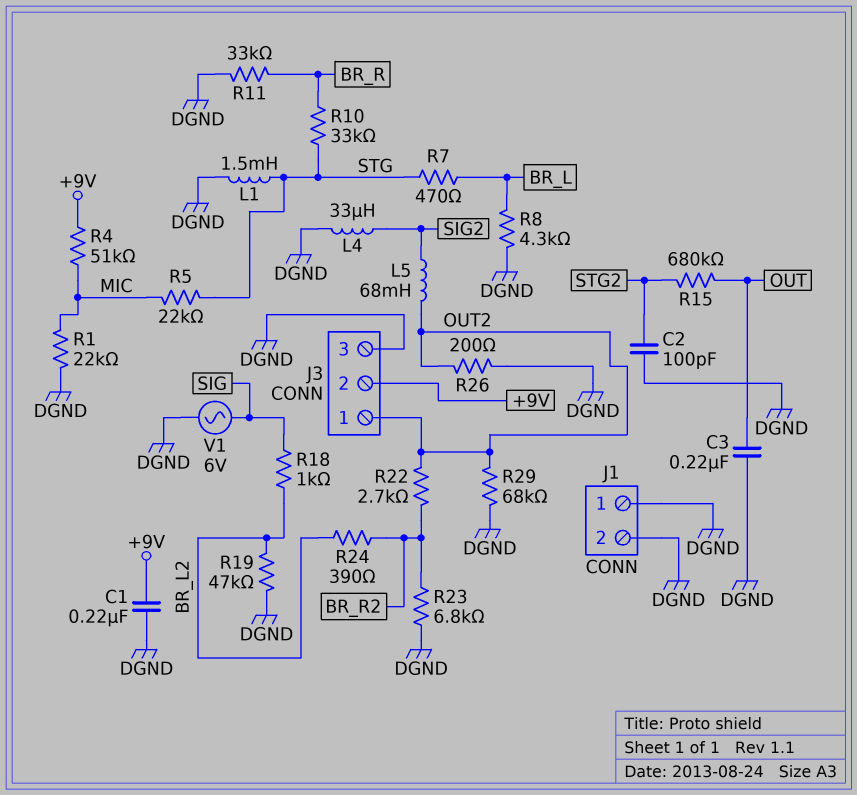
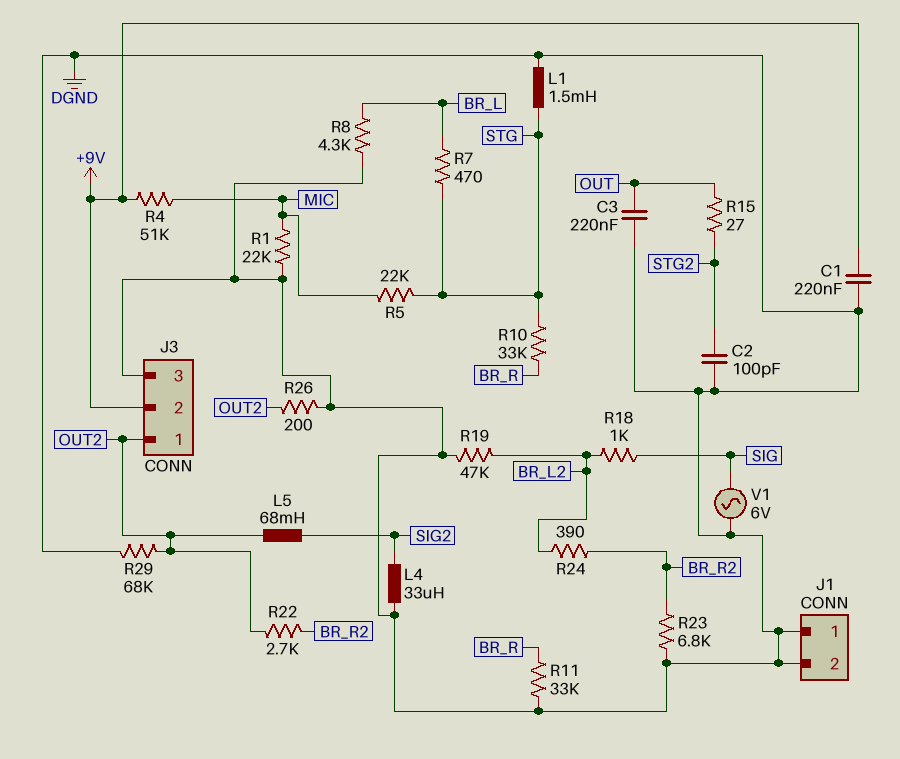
R15: 680k (OUT, STG2) -> 27 (OUT, STG2)

